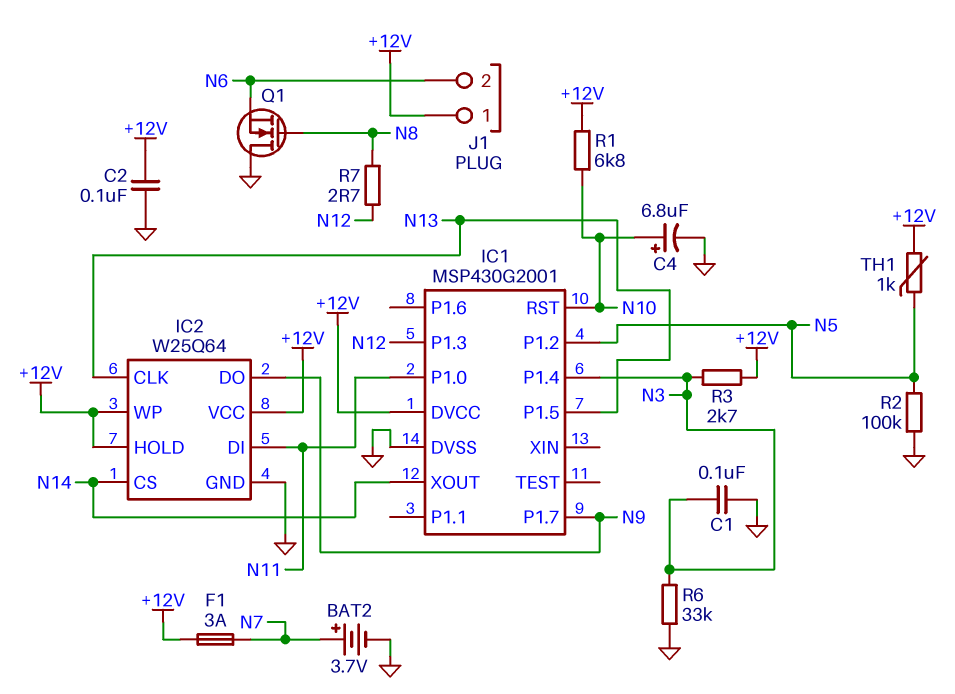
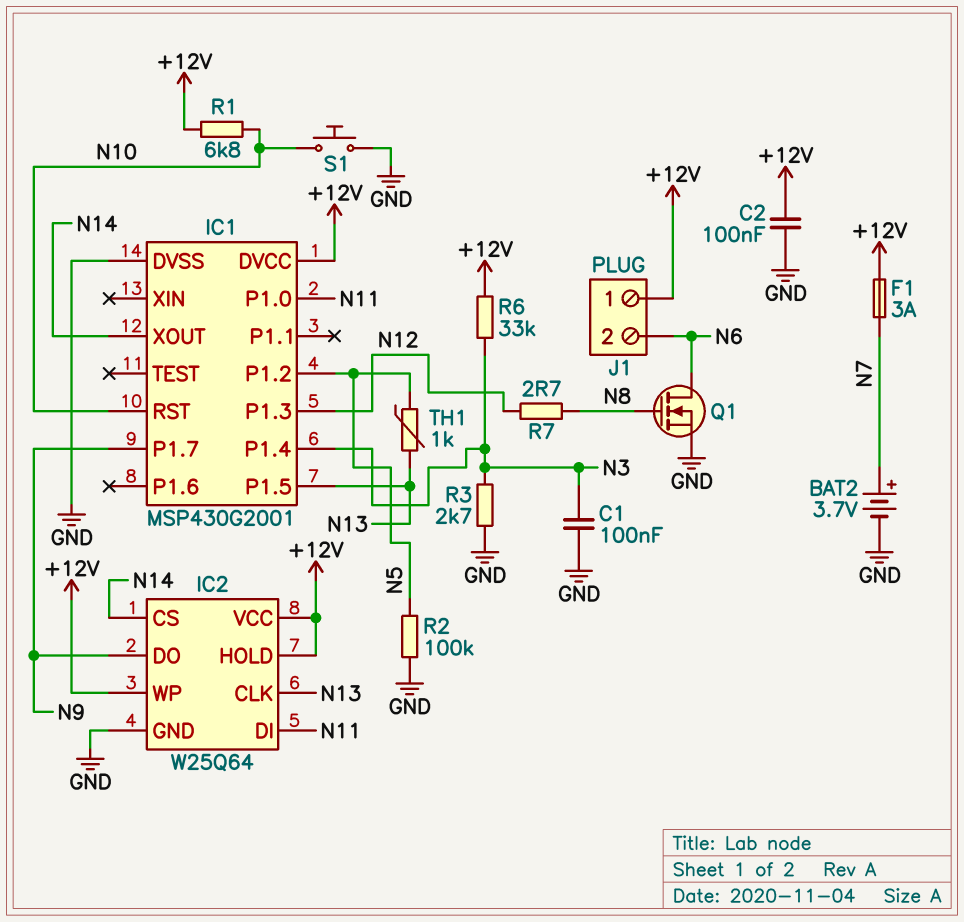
C4: 6.8uF (plus N10, minus GND) -> none
Q1: NMOS (G N8, D GND, S N6) -> NMOS (G N8, D N6, S GND)
R3: 2.7k (+12V, N3) -> 2.7k (GND, N3)
R6: 33k (GND, N3) -> 33k (+12V, N3)
S1: none -> button (GND, N10)
TH1: 1k (+12V, N5) -> 1k (N5, N13)

